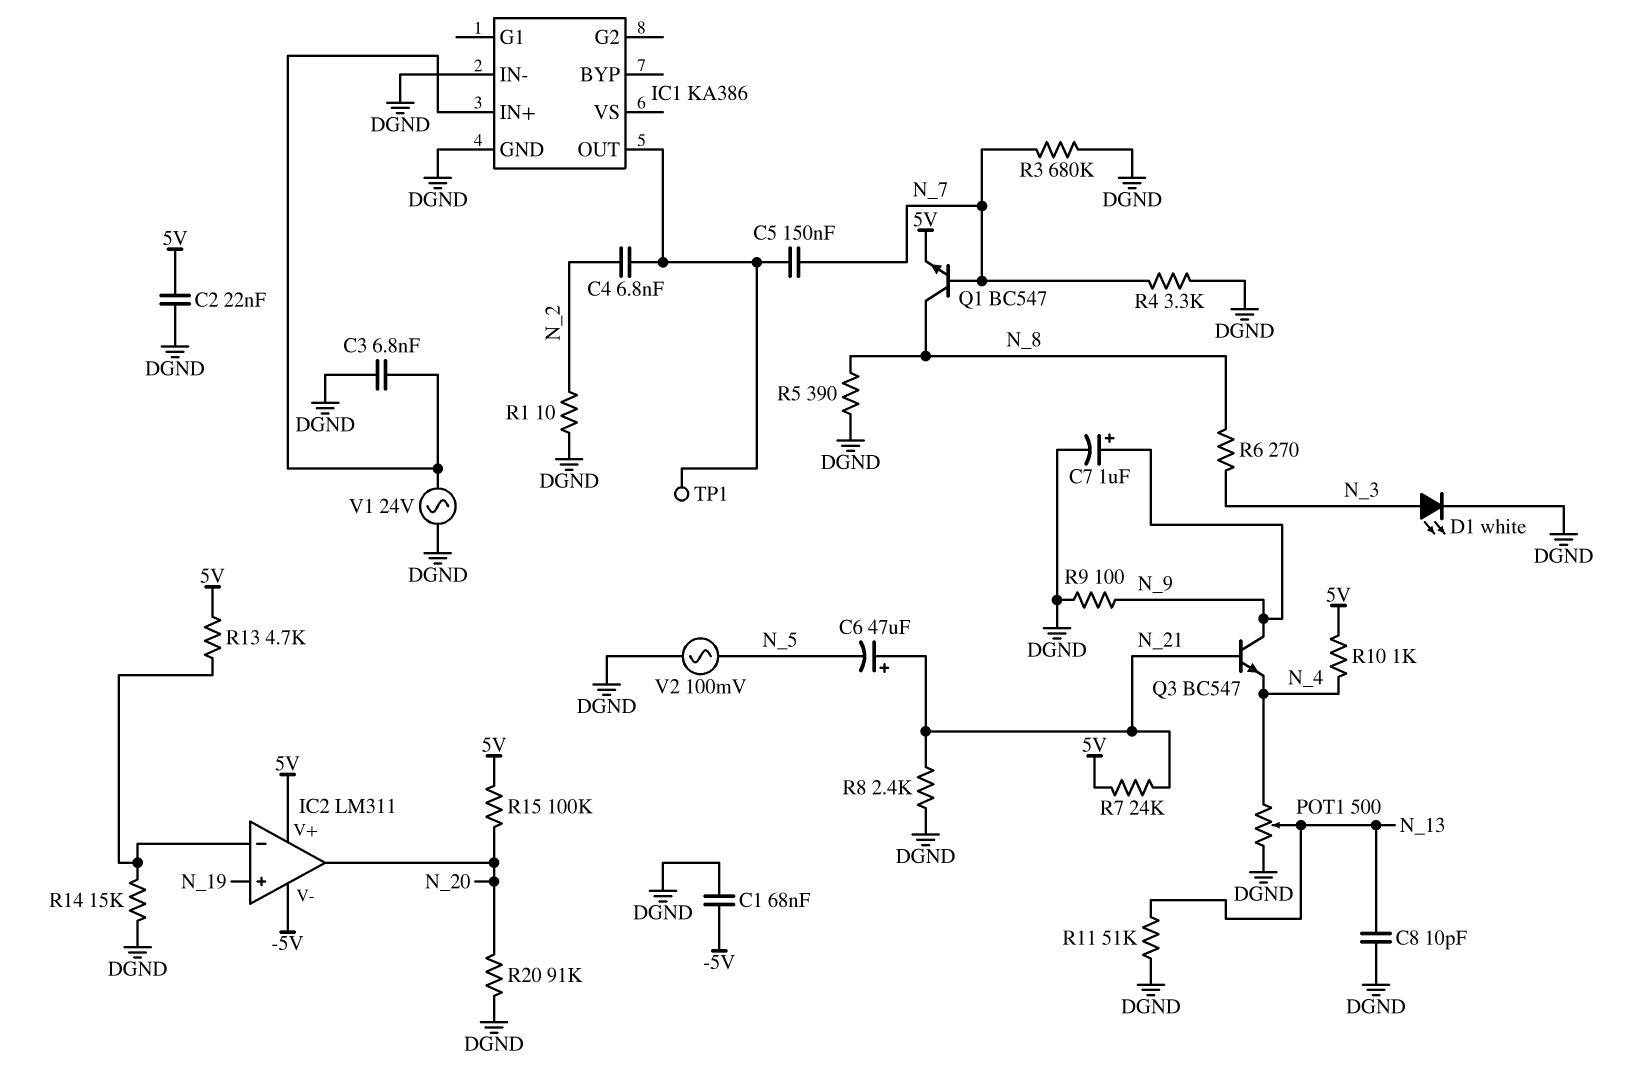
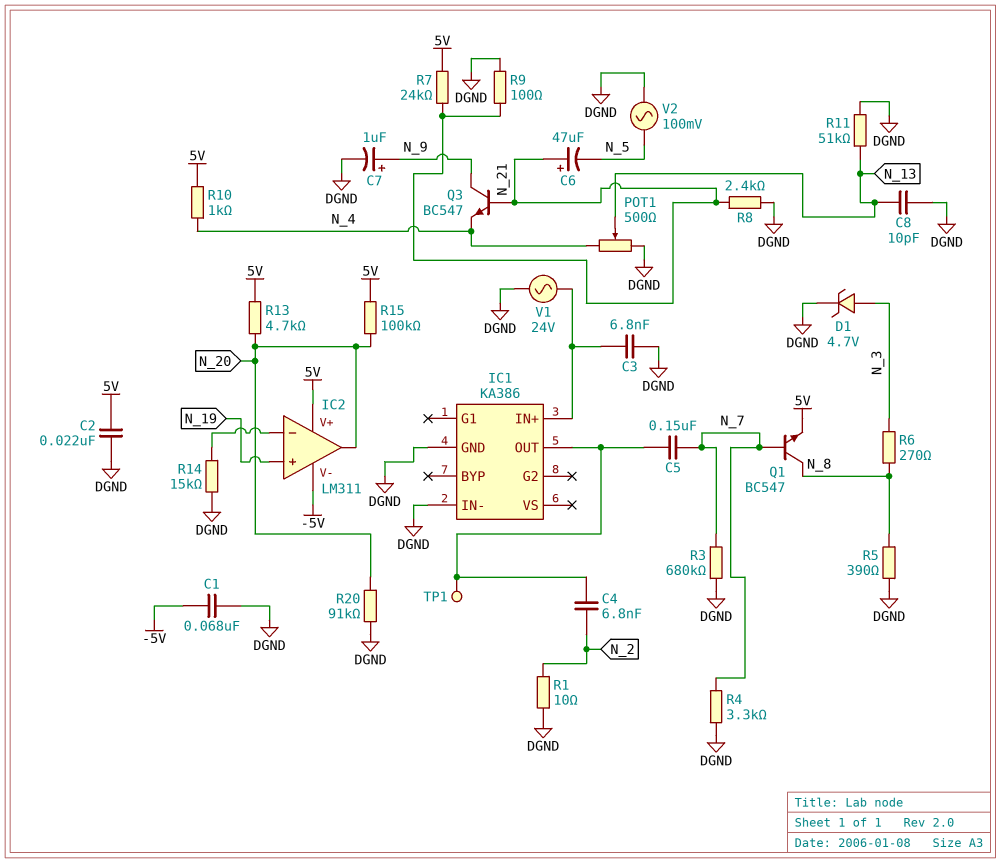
D1: LED white (A N_3, K DGND) -> zener 4.7V (A N_3, K DGND)
R9: 100 (DGND, N_9) -> 100 (DGND, N_21)
R13: 4.7k (5V, IC2/in-) -> 4.7k (5V, N_20)

